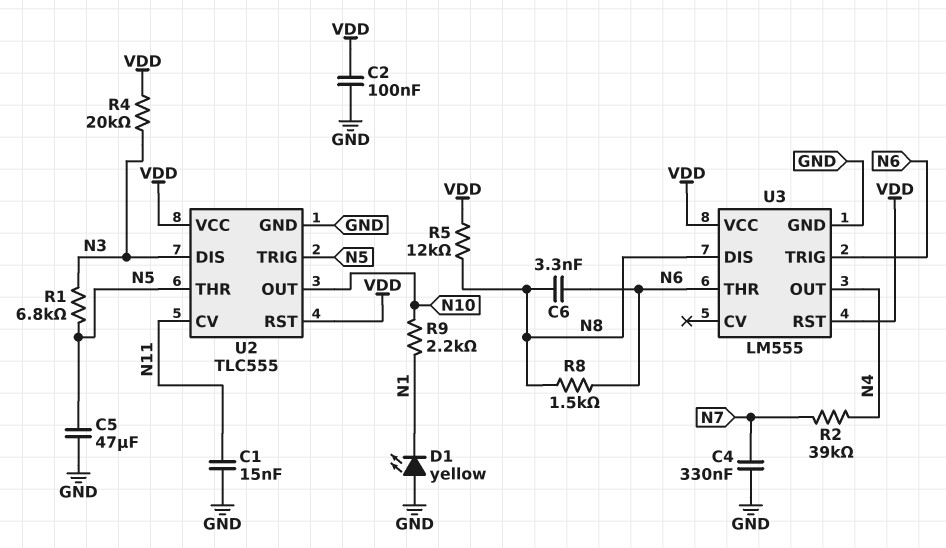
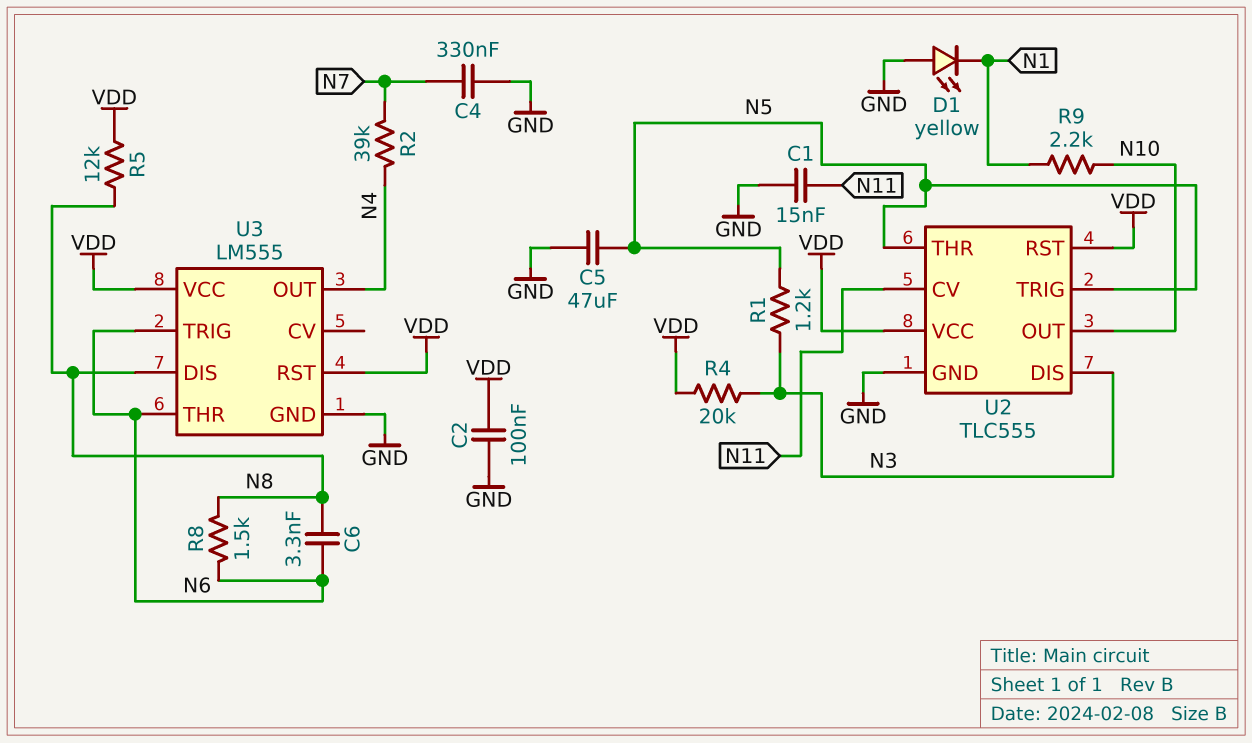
R1: 6.8k (N3, N5) -> 1.2k (N3, N5)

